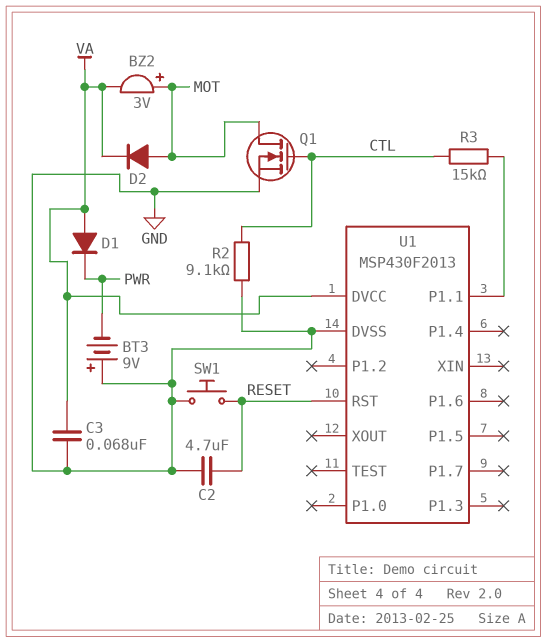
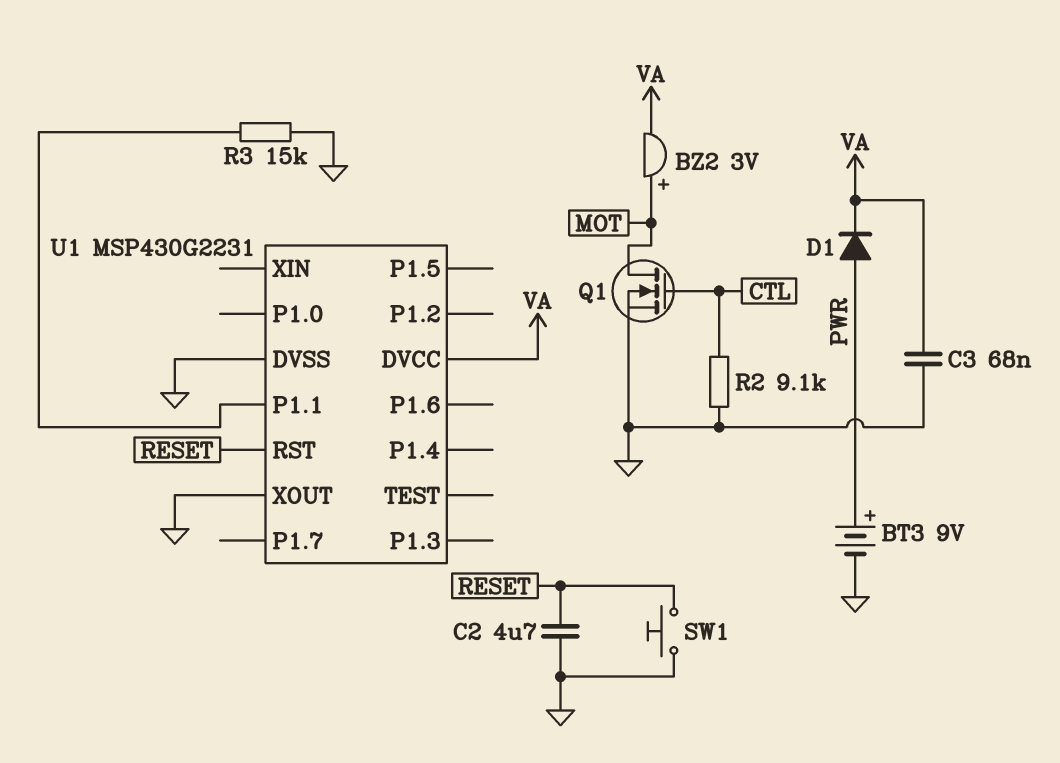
BT3: 9V (plus GND, minus PWR) -> 9V (plus PWR, minus GND)
D1: diode (A VA, K PWR) -> diode (A PWR, K VA)
D2: diode (A MOT, K VA) -> none
R3: 15k (CTL, U1/P1.1) -> 15k (GND, U1/P1.1)
U1: MSP430F2013 -> MSP430G2231
U1 pin XOUT: none -> GND

